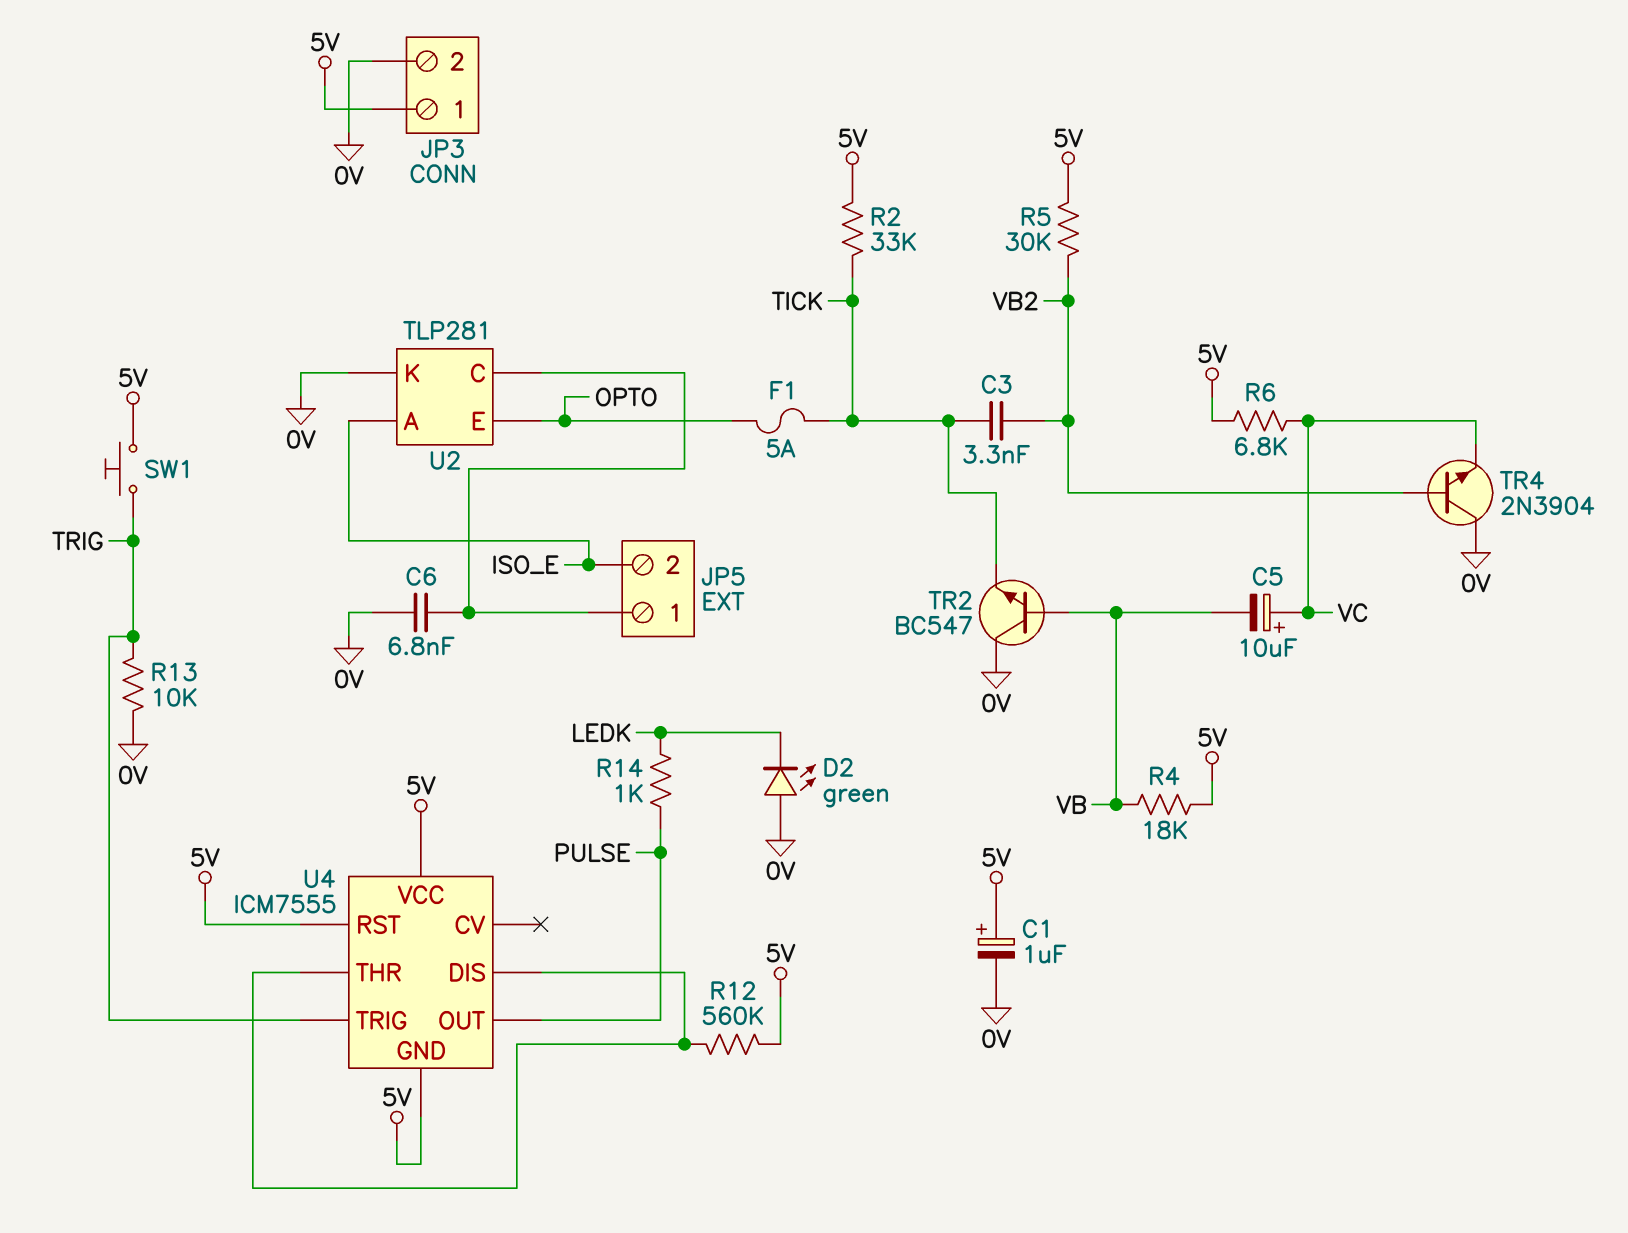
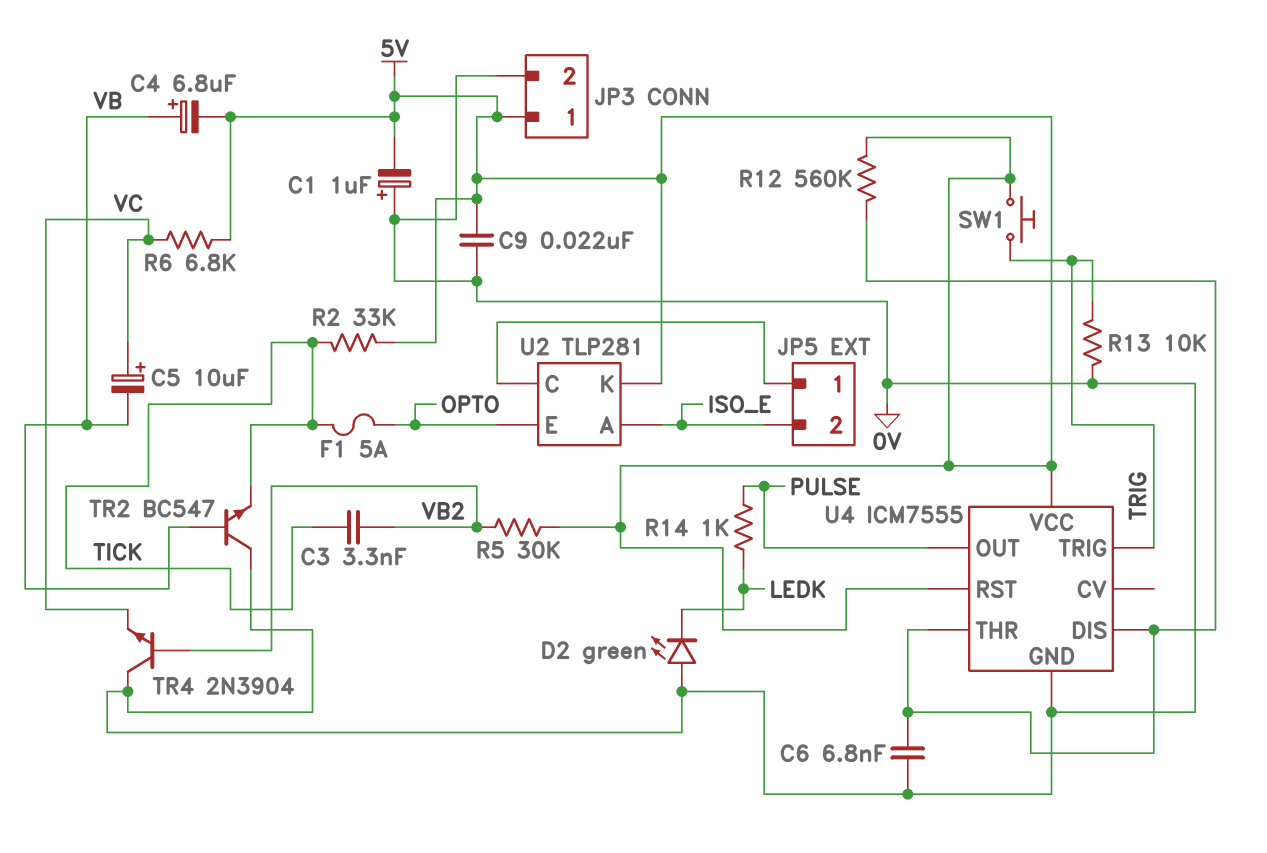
C1: 1uF (plus 5V, minus 0V) -> 1uF (plus 0V, minus 5V)
C4: none -> 6.8uF (plus VB, minus 5V)
C6: 6.8nF (0V, JP5/1) -> 6.8nF (0V, U4/DIS)
C9: none -> 22nF (0V, 5V)
R4: 18k (5V, VB) -> none
U2 pin K: 0V -> 5V
U4 pin GND: 5V -> 0V

